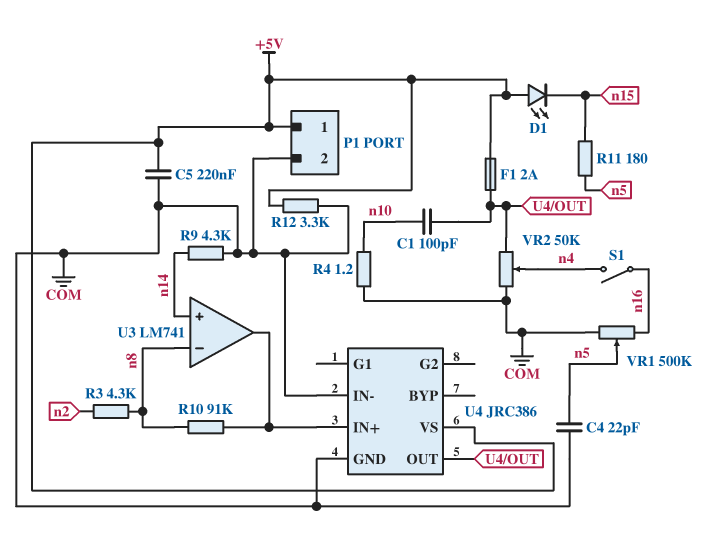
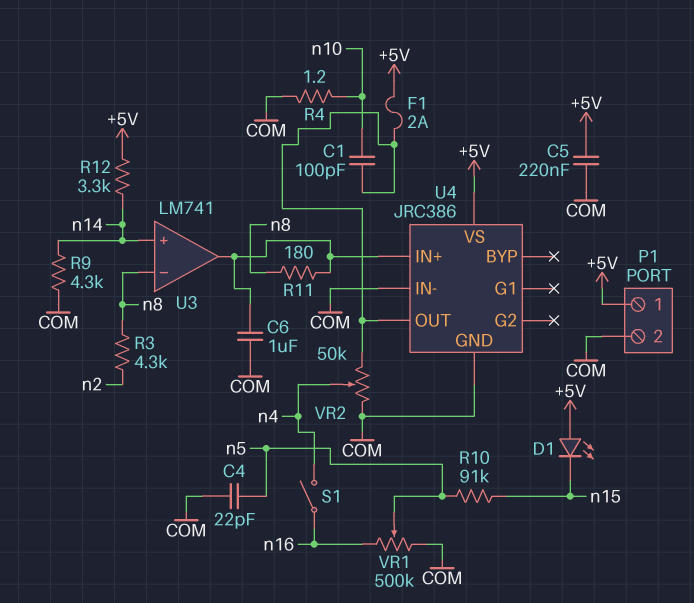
C6: none -> 1uF (COM, U3/out)
R10: 91k (U3/out, n8) -> 91k (n5, n15)
R11: 180 (n5, n15) -> 180 (U3/out, n8)
R12: 3.3k (+5V, COM) -> 3.3k (+5V, n14)

